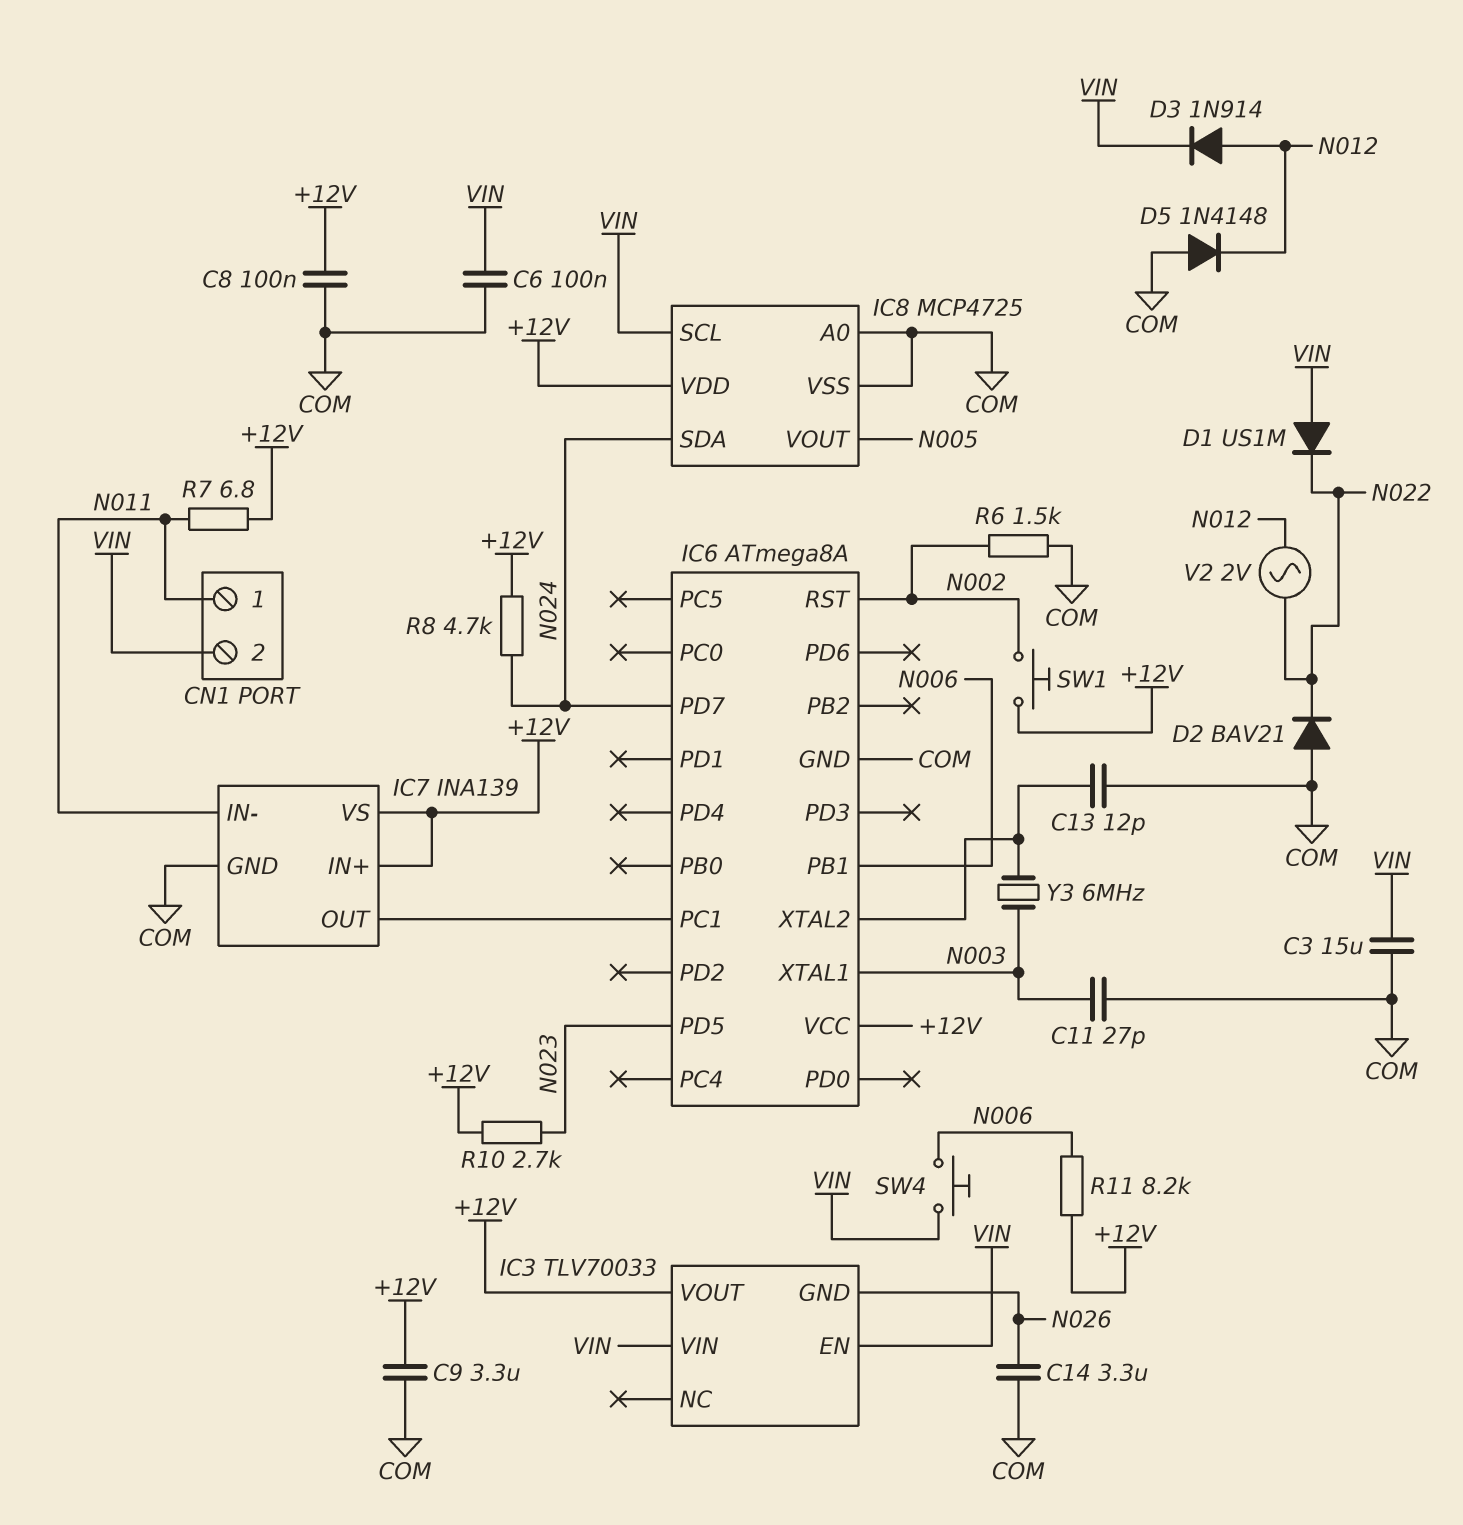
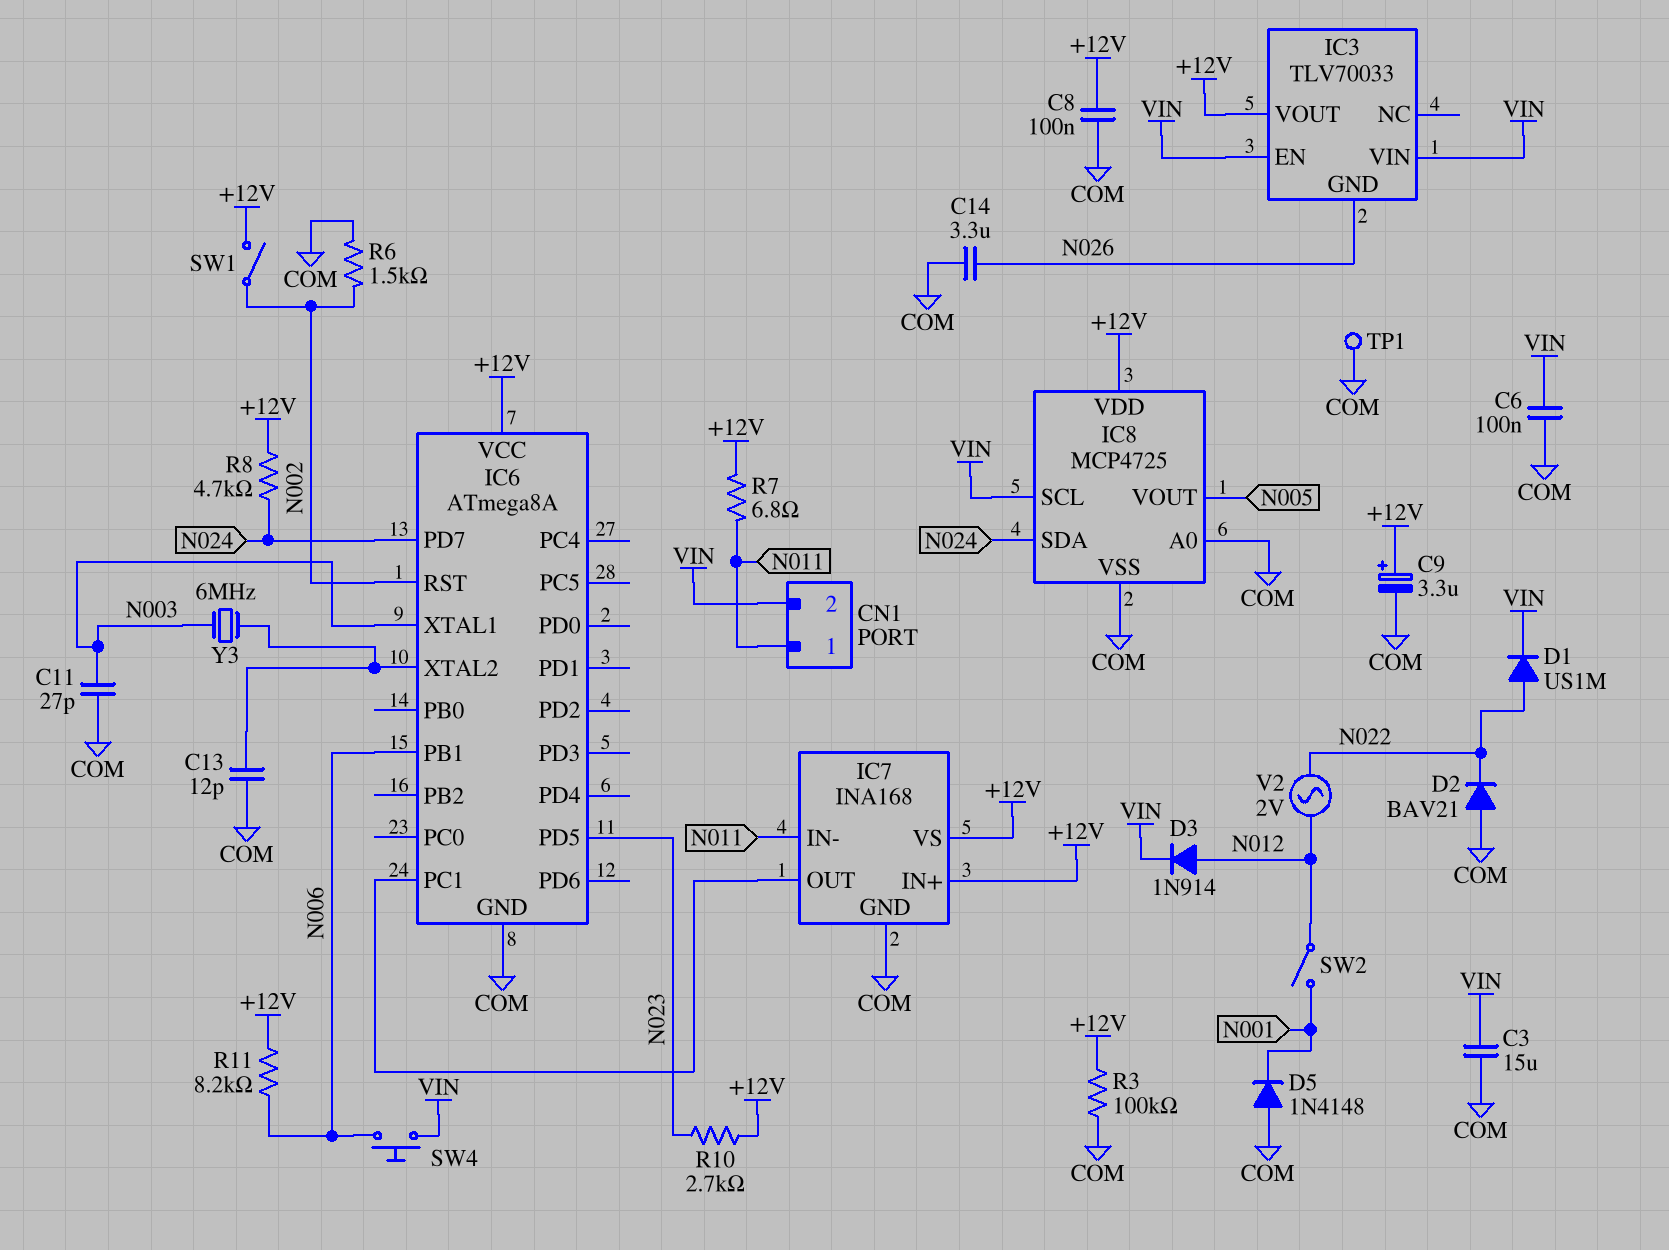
C9: 3.3uF (+12V, COM) -> 3.3uF (plus +12V, minus COM)
D1: diode US1M (A VIN, K N022) -> diode US1M (A N022, K VIN)
D5: diode 1N4148 (A COM, K N012) -> diode 1N4148 (A COM, K N001)
IC7: INA139 -> INA168
R3: none -> 100k (+12V, COM)
SW1: button (+12V, N002) -> switch (+12V, N002)
SW2: none -> switch (N001, N012)
TP1: none -> test point (COM)

